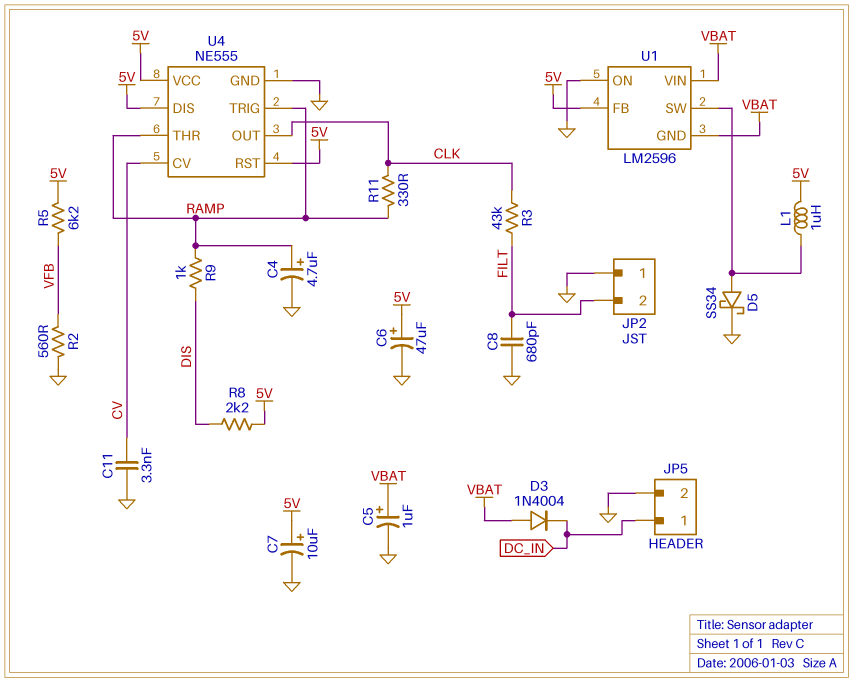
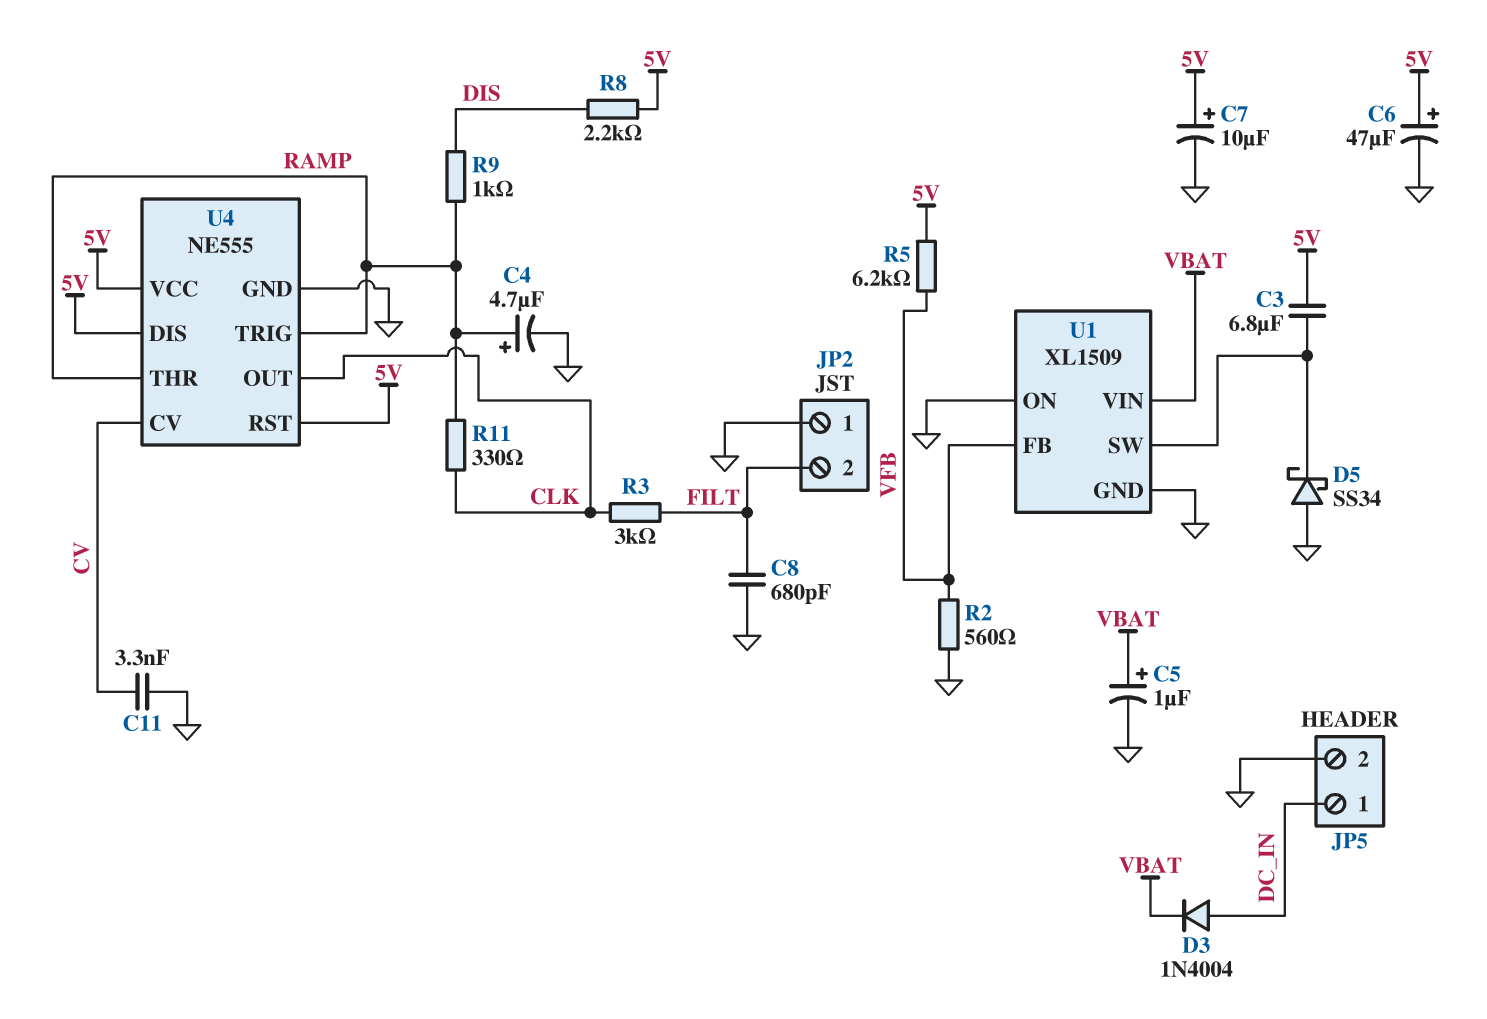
C3: none -> 6.8uF (5V, U1/SW)
D3: diode 1N4004 (A VBAT, K DC_IN) -> diode 1N4004 (A DC_IN, K VBAT)
D5: schottky SS34 (A U1/SW, K GND) -> schottky SS34 (A GND, K U1/SW)
L1: 1uH (5V, U1/SW) -> none
R3: 43k (CLK, FILT) -> 3k (CLK, FILT)
U1: LM2596 -> XL1509
U1 pin FB: 5V -> VFB
U1 pin GND: VBAT -> GND

